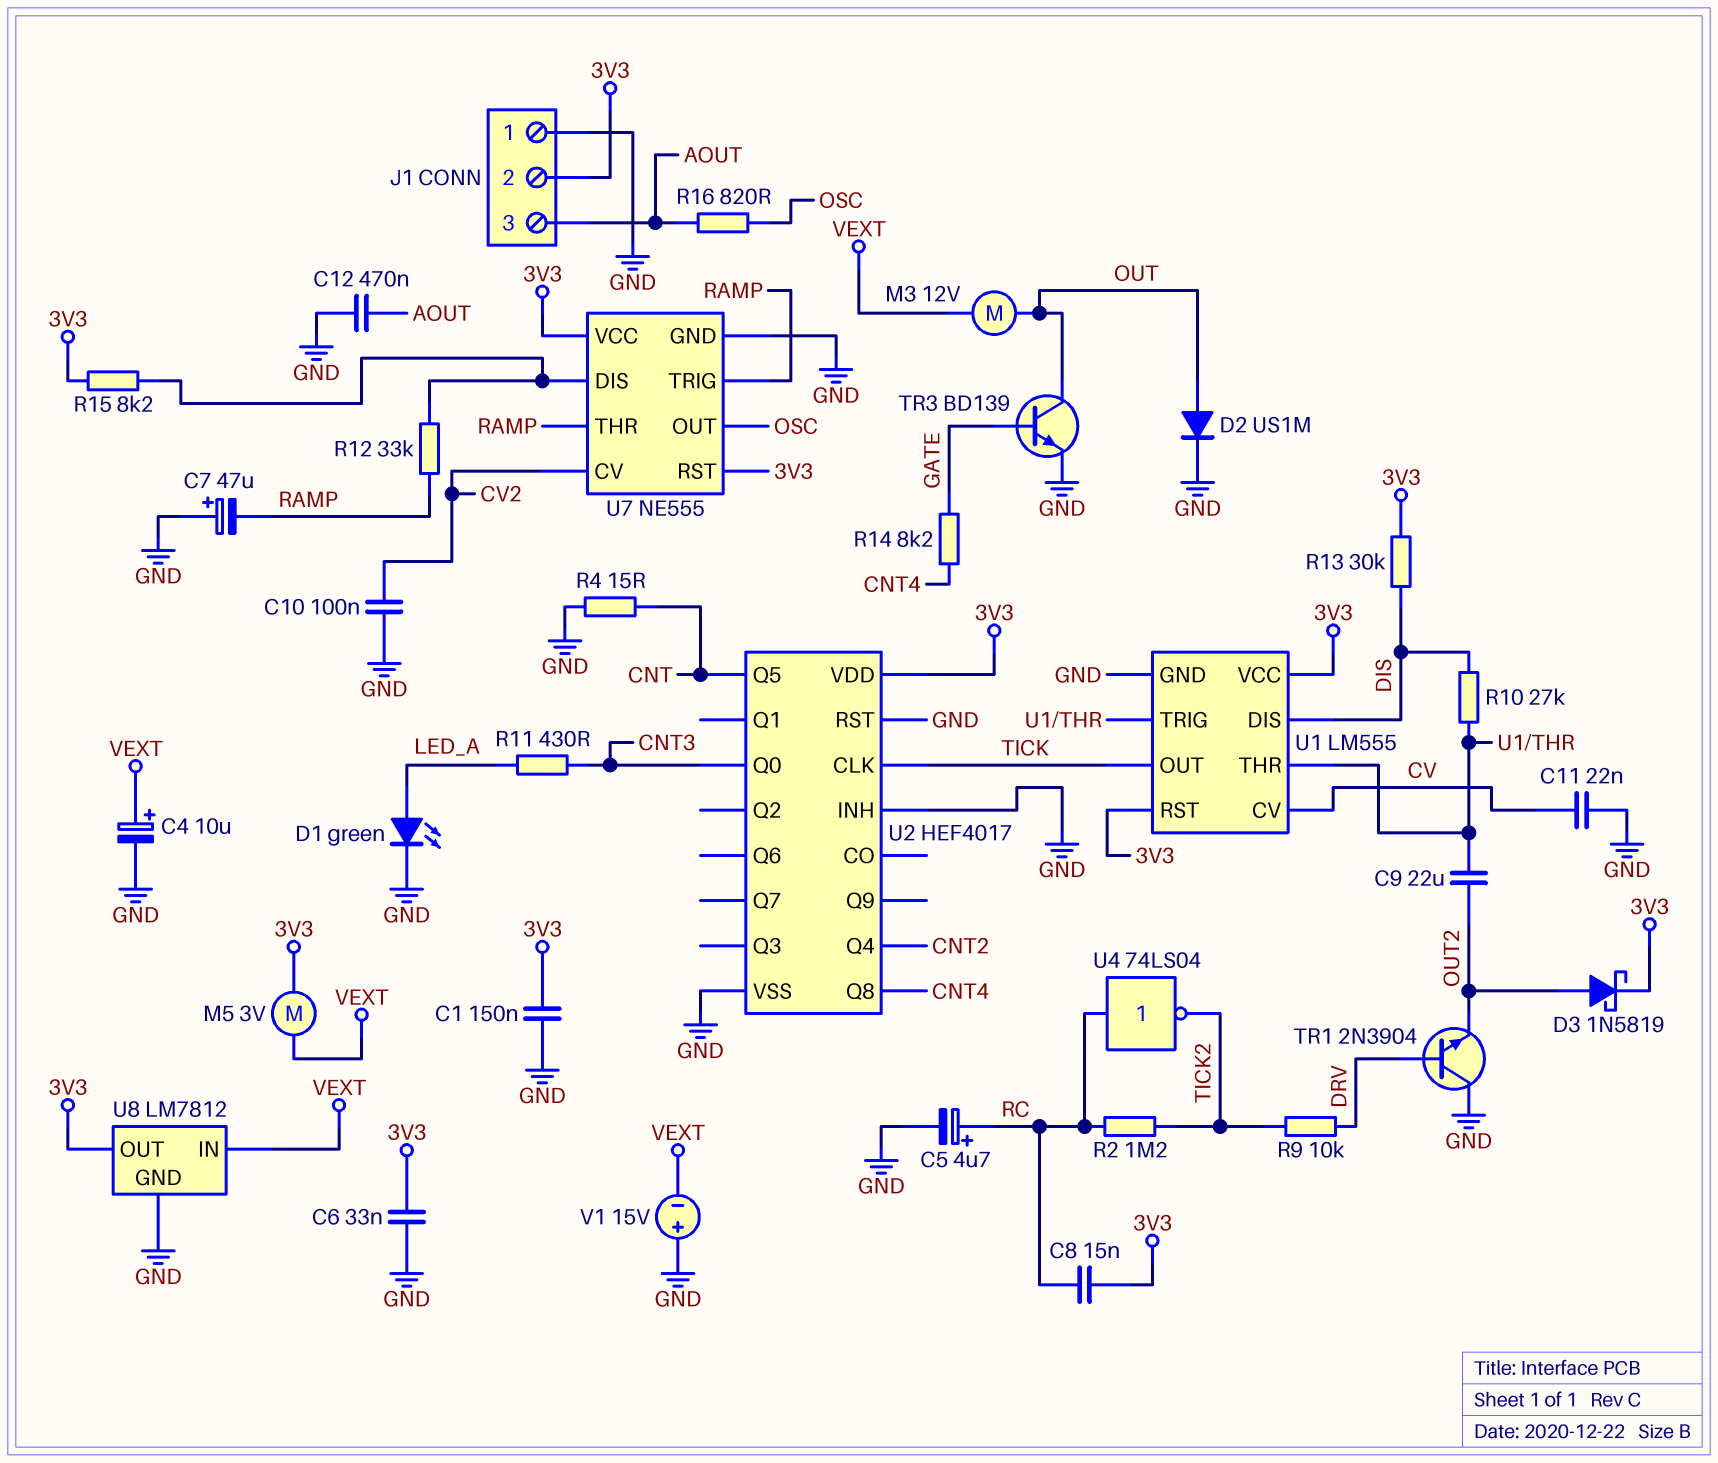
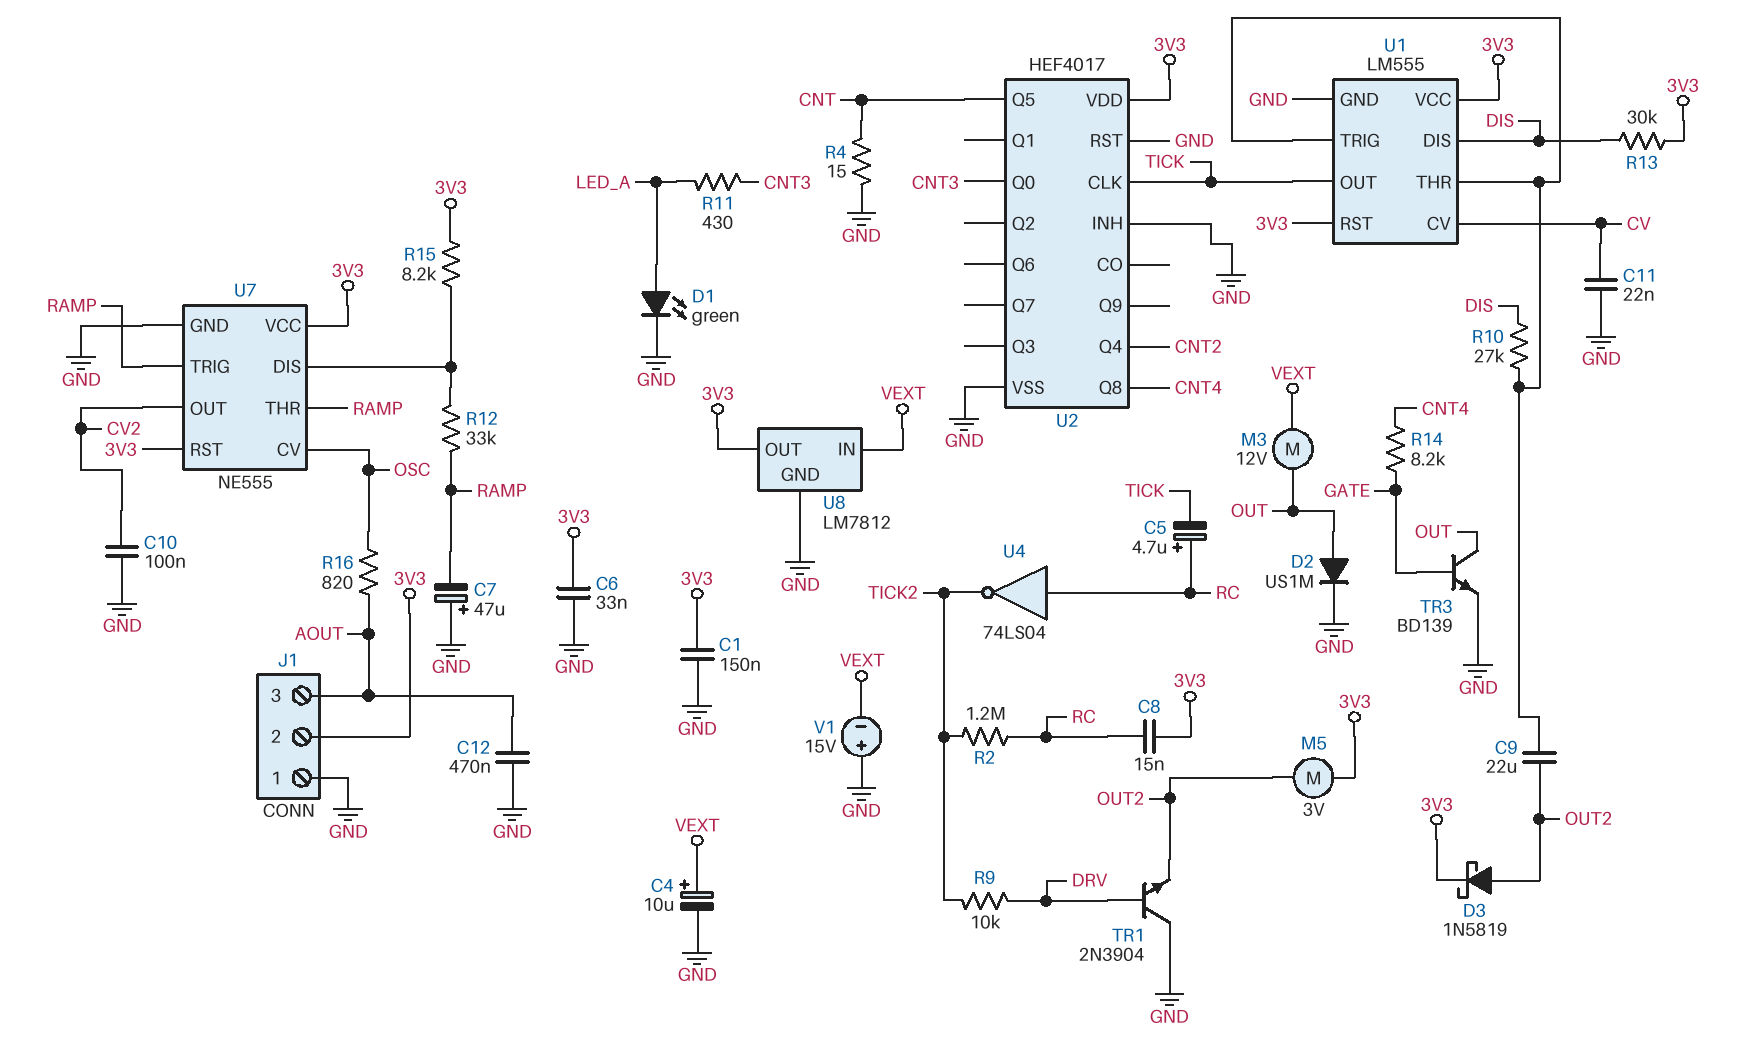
C5: 4.7uF (plus RC, minus GND) -> 4.7uF (plus RC, minus TICK)
M5: motor 3V (3V3, VEXT) -> motor 3V (3V3, OUT2)
U7 pin CV: CV2 -> OSC
U7 pin OUT: OSC -> CV2

